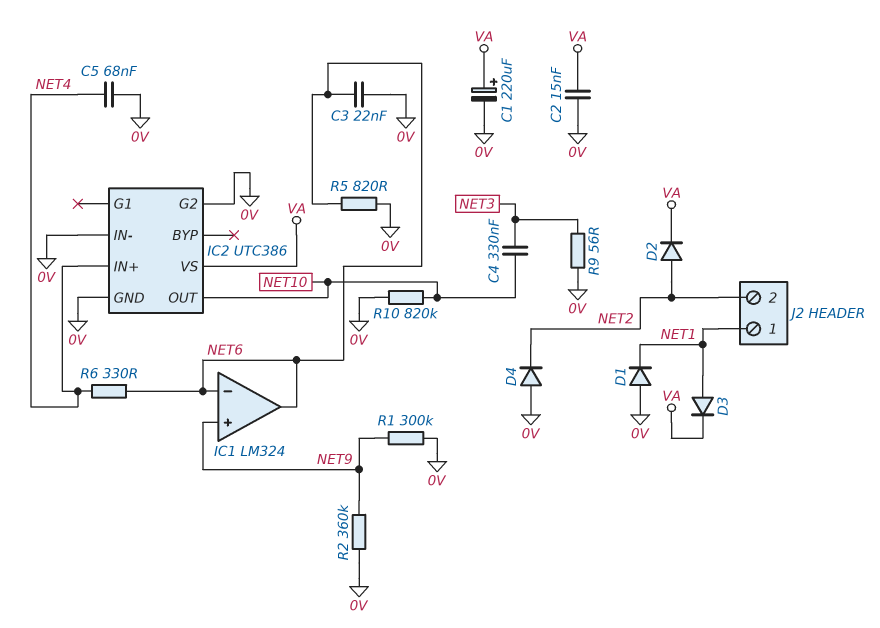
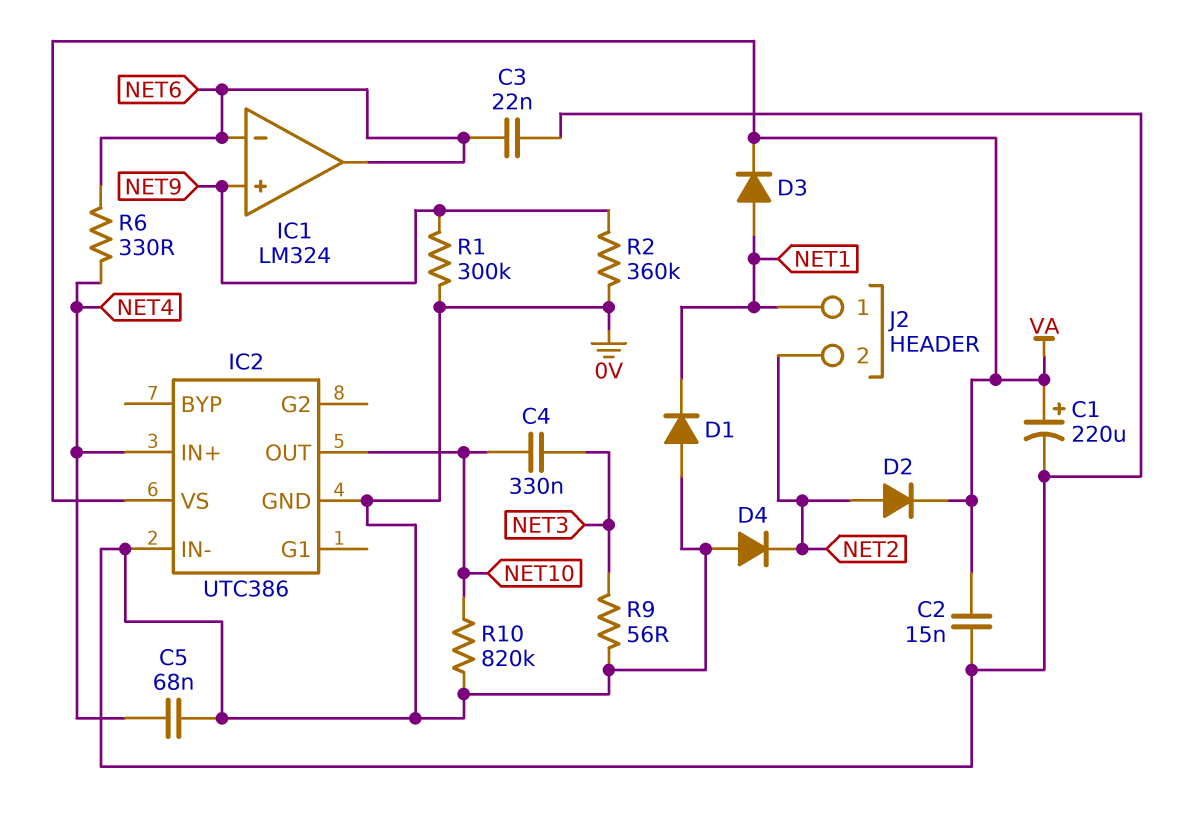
IC2 pin G2: 0V -> none
R5: 820 (0V, NET6) -> none

